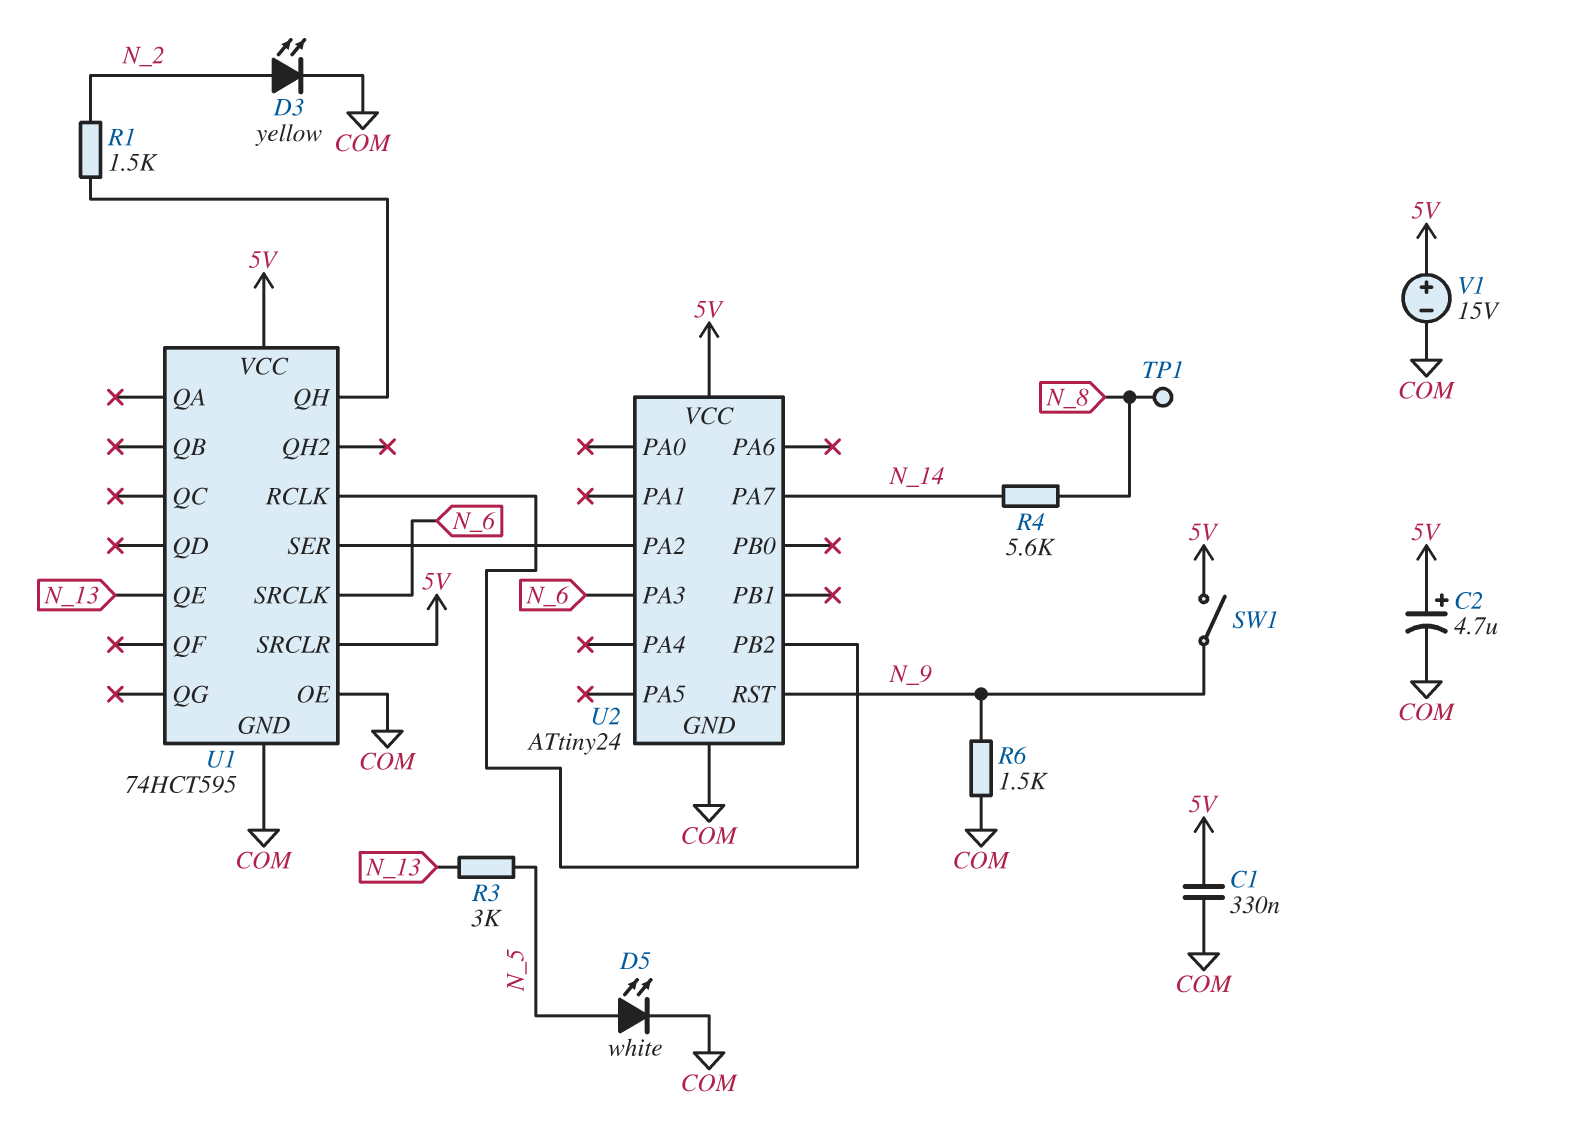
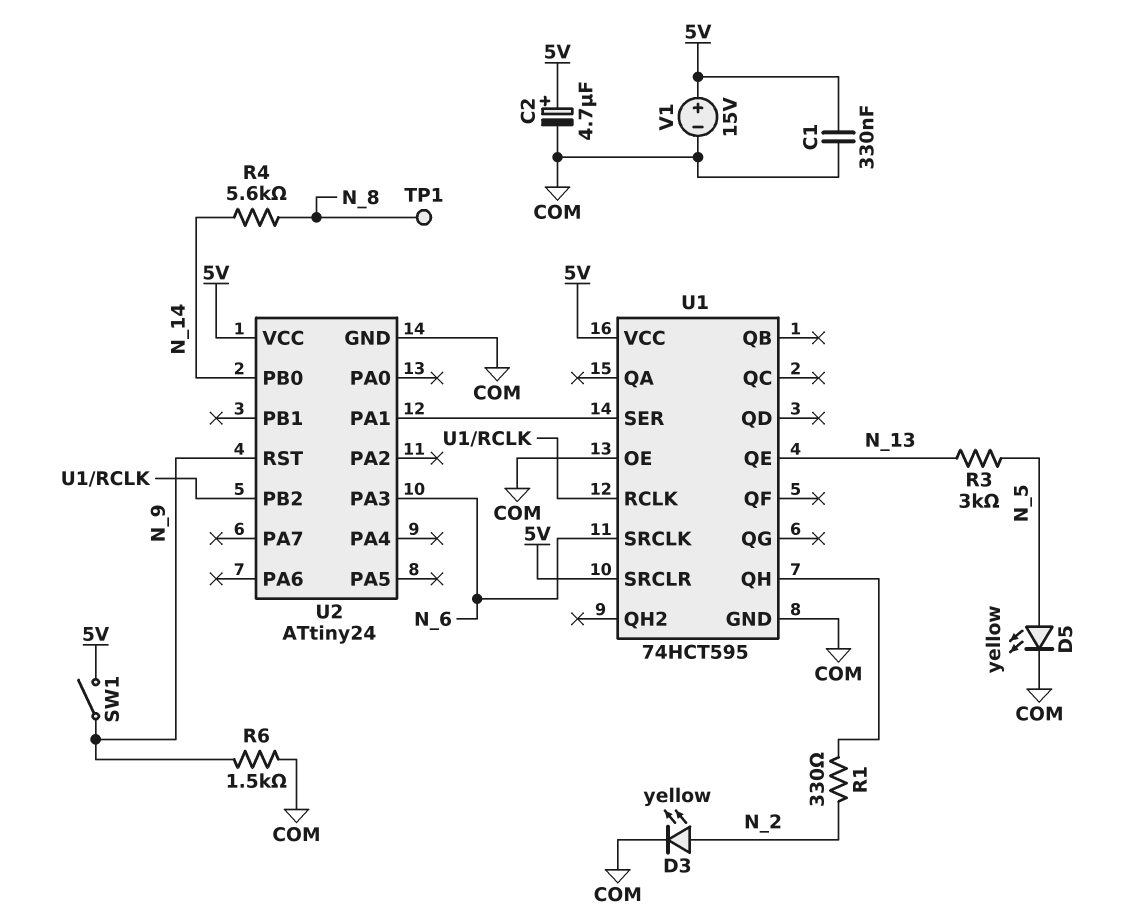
D5: LED white (A N_5, K COM) -> LED yellow (A N_5, K COM)
R1: 1.5k (N_2, U1/QH) -> 330 (N_2, U1/QH)
U2 pin PA1: none -> U1/SER
U2 pin PA2: U1/SER -> none
U2 pin PA7: N_14 -> none
U2 pin PB0: none -> N_14

